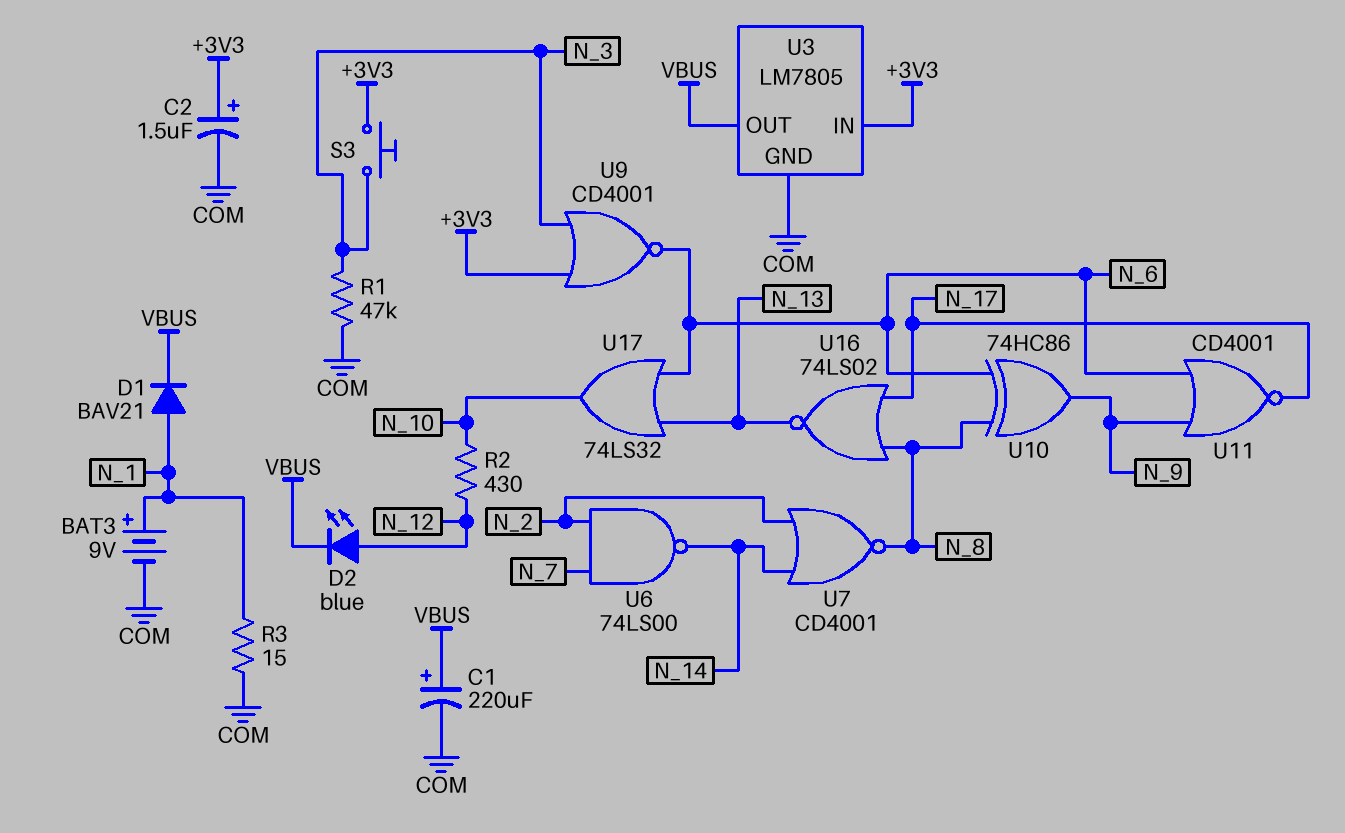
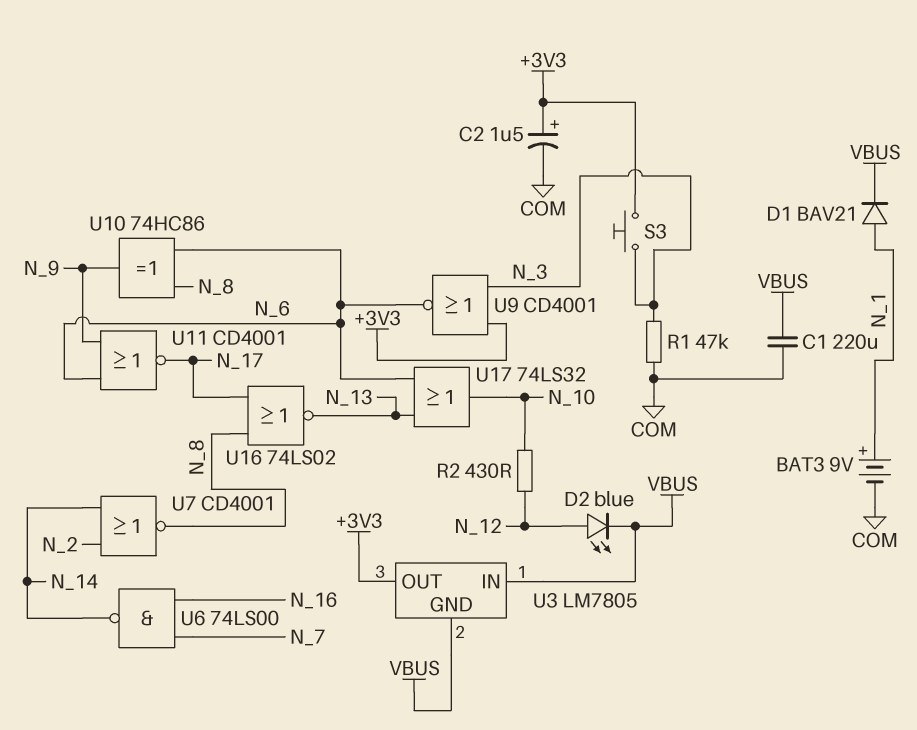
C1: 220uF (plus VBUS, minus COM) -> 220uF (COM, VBUS)
R3: 15 (COM, N_1) -> none
U3 pin GND: COM -> VBUS
U3 pin IN: +3V3 -> VBUS
U3 pin OUT: VBUS -> +3V3
U6: NAND 74LS00 (in N_2, in N_7, out N_14) -> NAND 74LS00 (in N_7, in N_16, out N_14)

